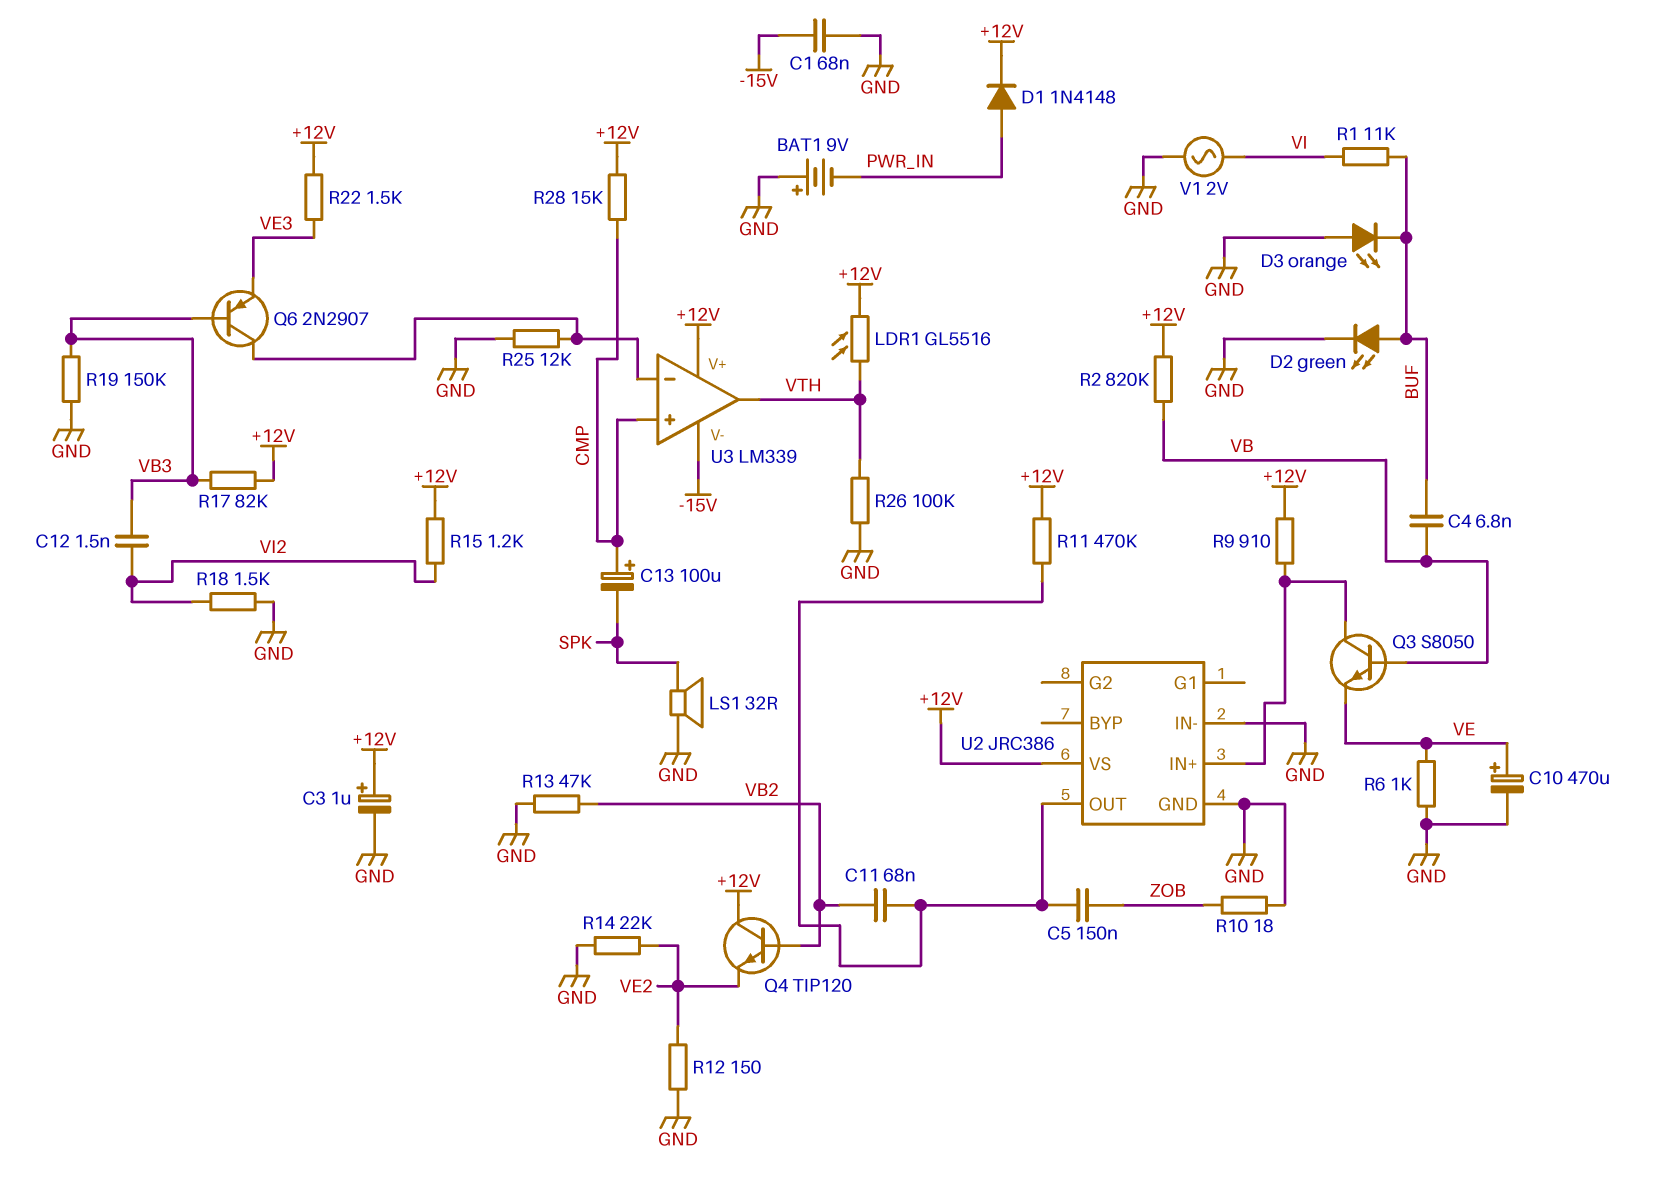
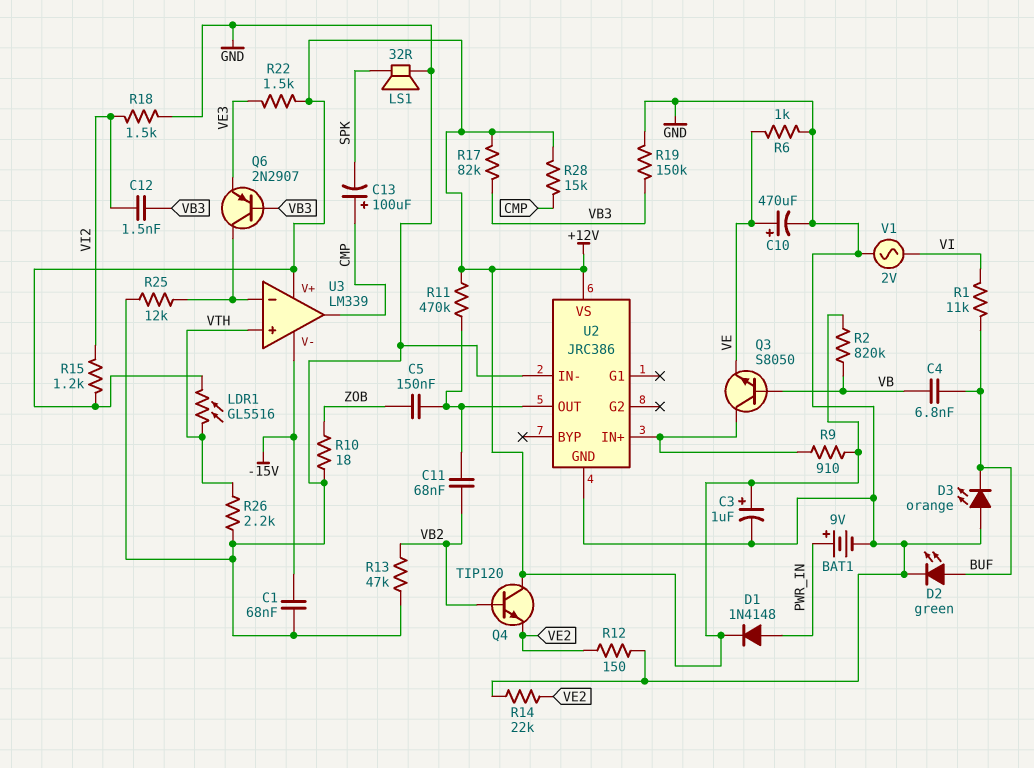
BAT1: 9V (plus GND, minus PWR_IN) -> 9V (plus PWR_IN, minus GND)
R26: 100k (GND, VTH) -> 2.2k (GND, VTH)
U3 pin in+: CMP -> VTH
U3 pin out: VTH -> CMP

